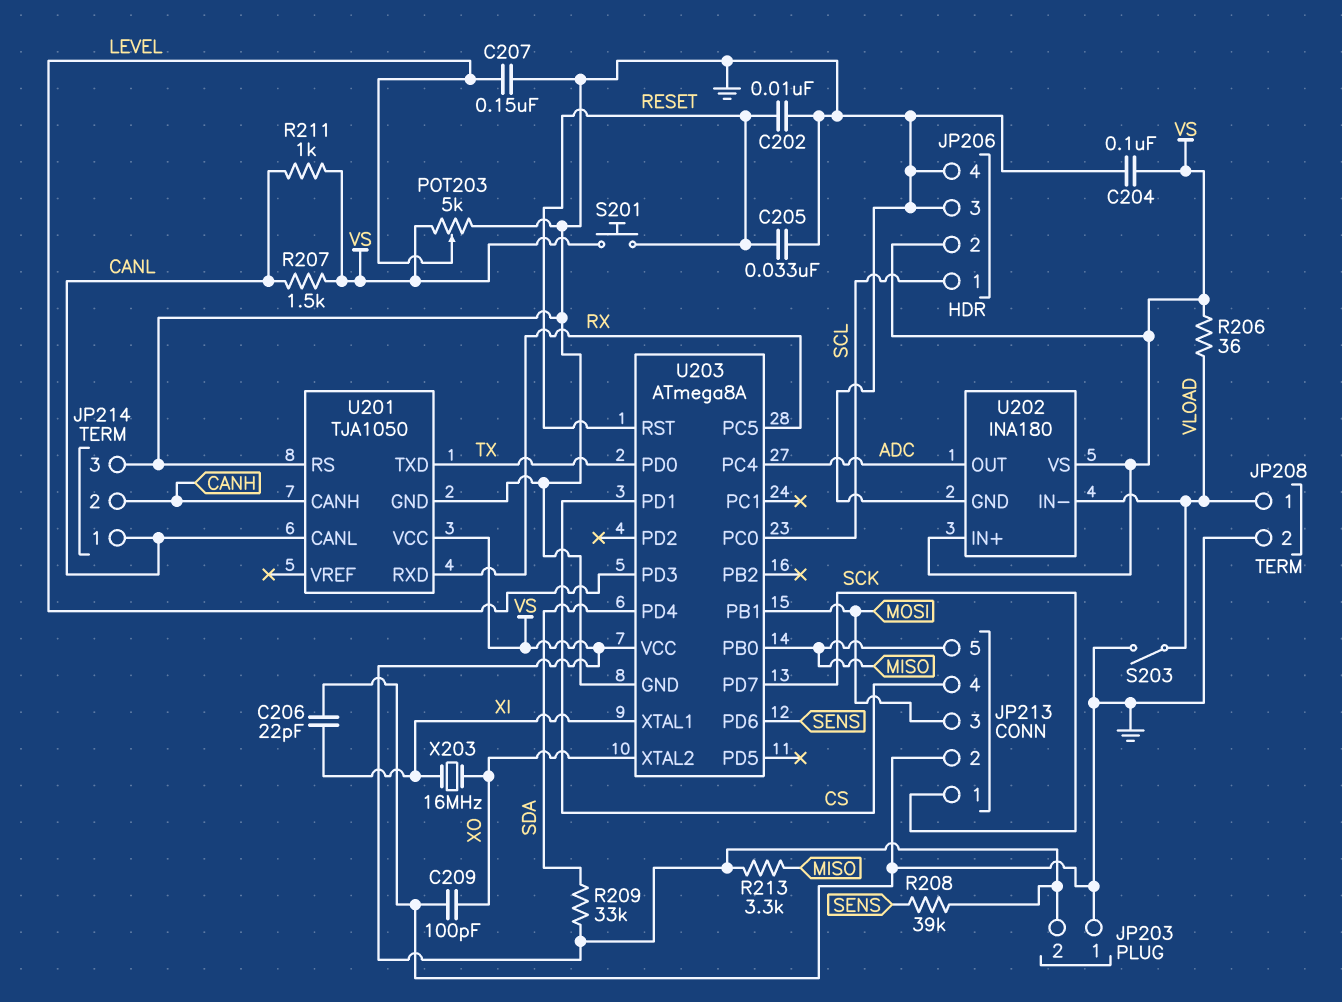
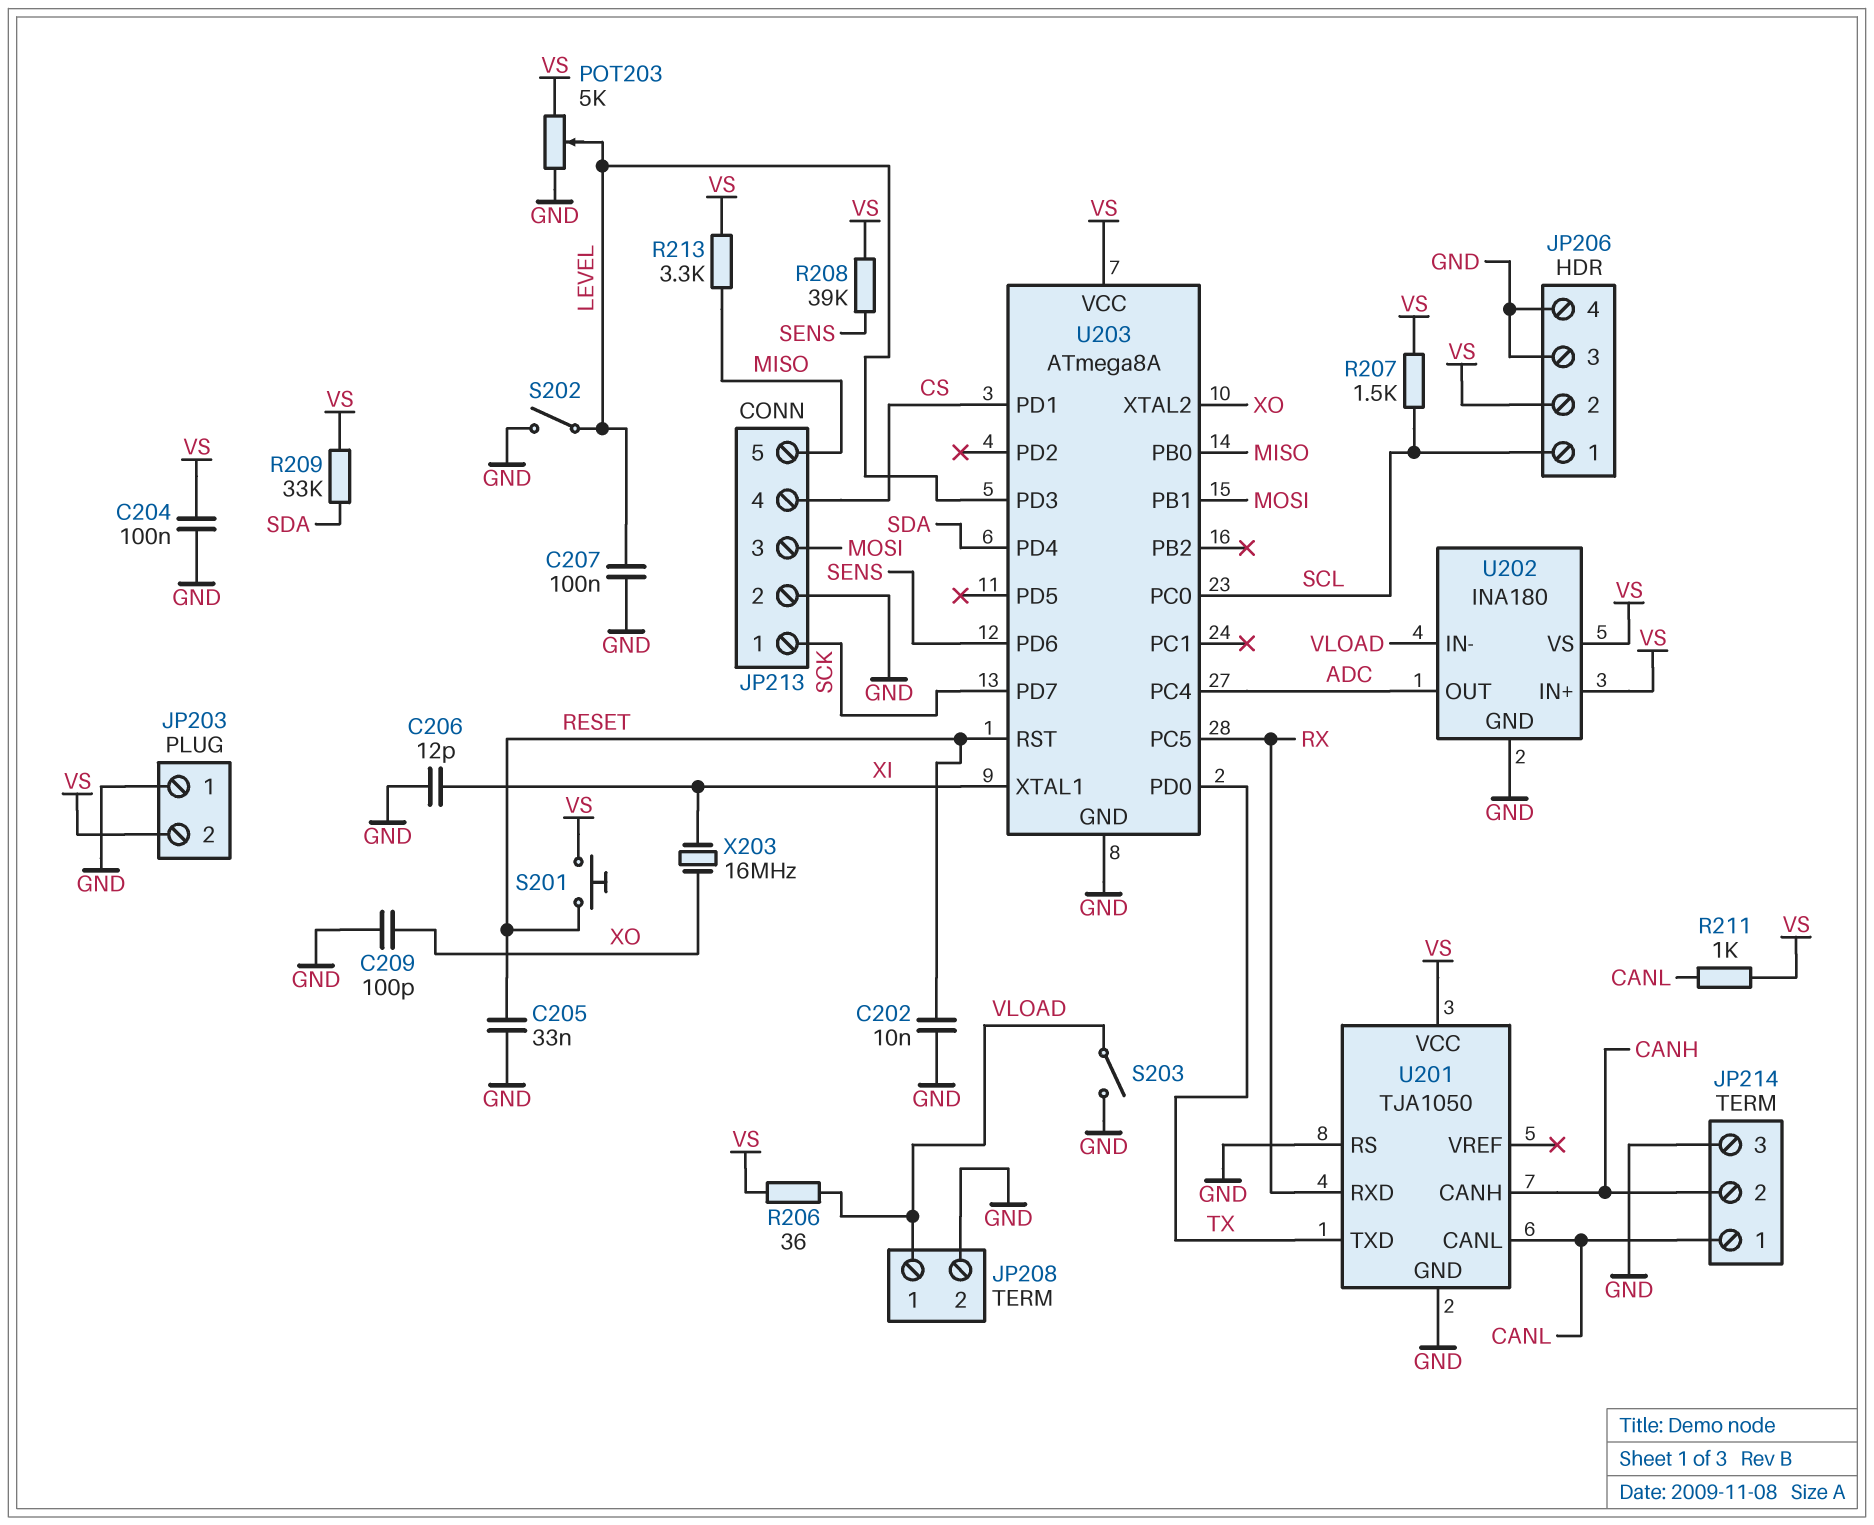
C206: 22pF (GND, XI) -> 12pF (GND, XI)
C207: 150nF (GND, LEVEL) -> 100nF (GND, LEVEL)
R207: 1.5k (CANL, VS) -> 1.5k (SCL, VS)
S202: none -> switch (GND, LEVEL)

